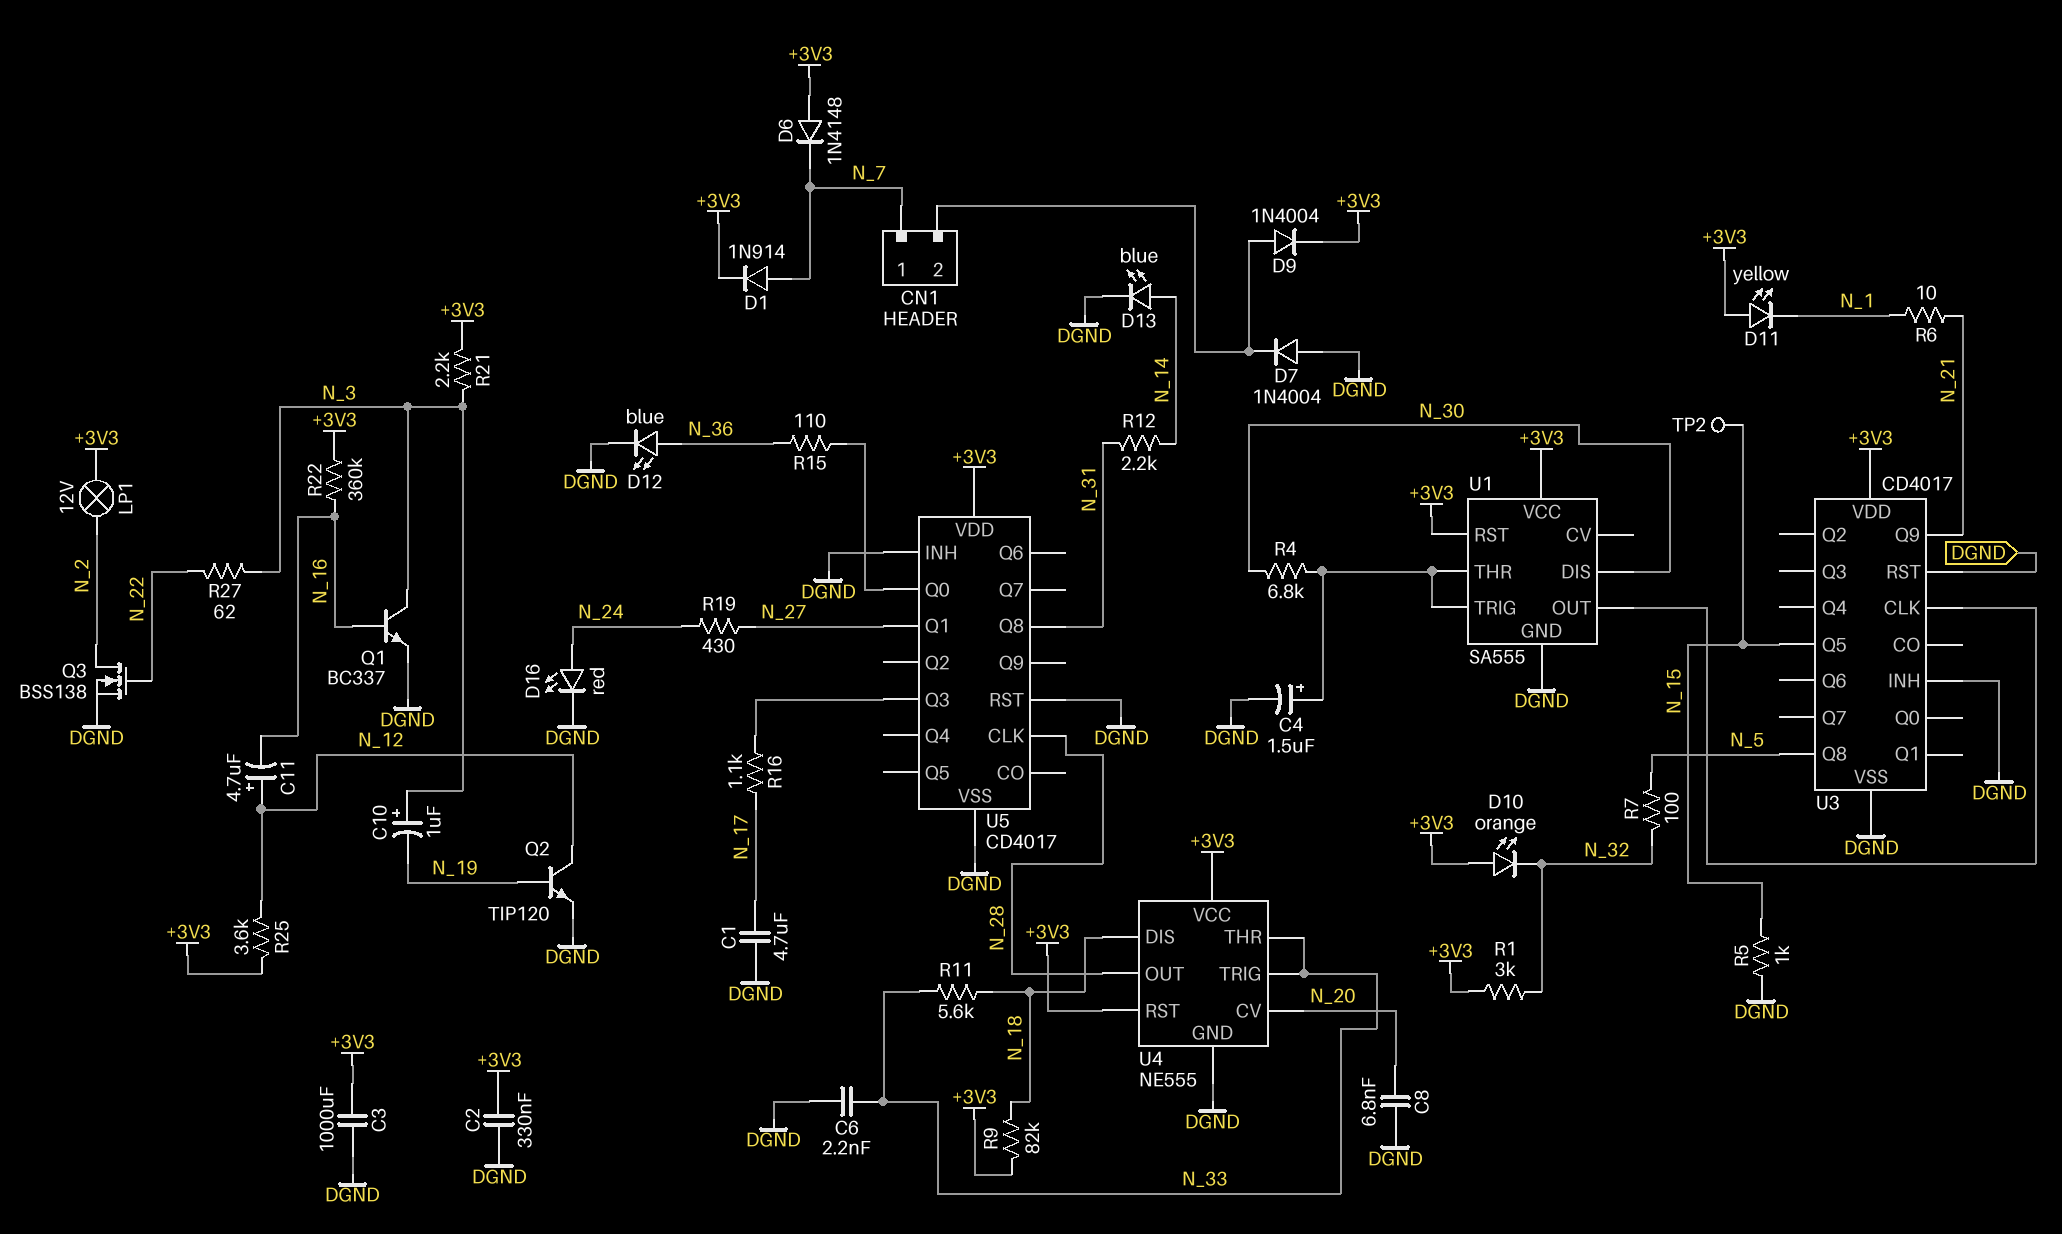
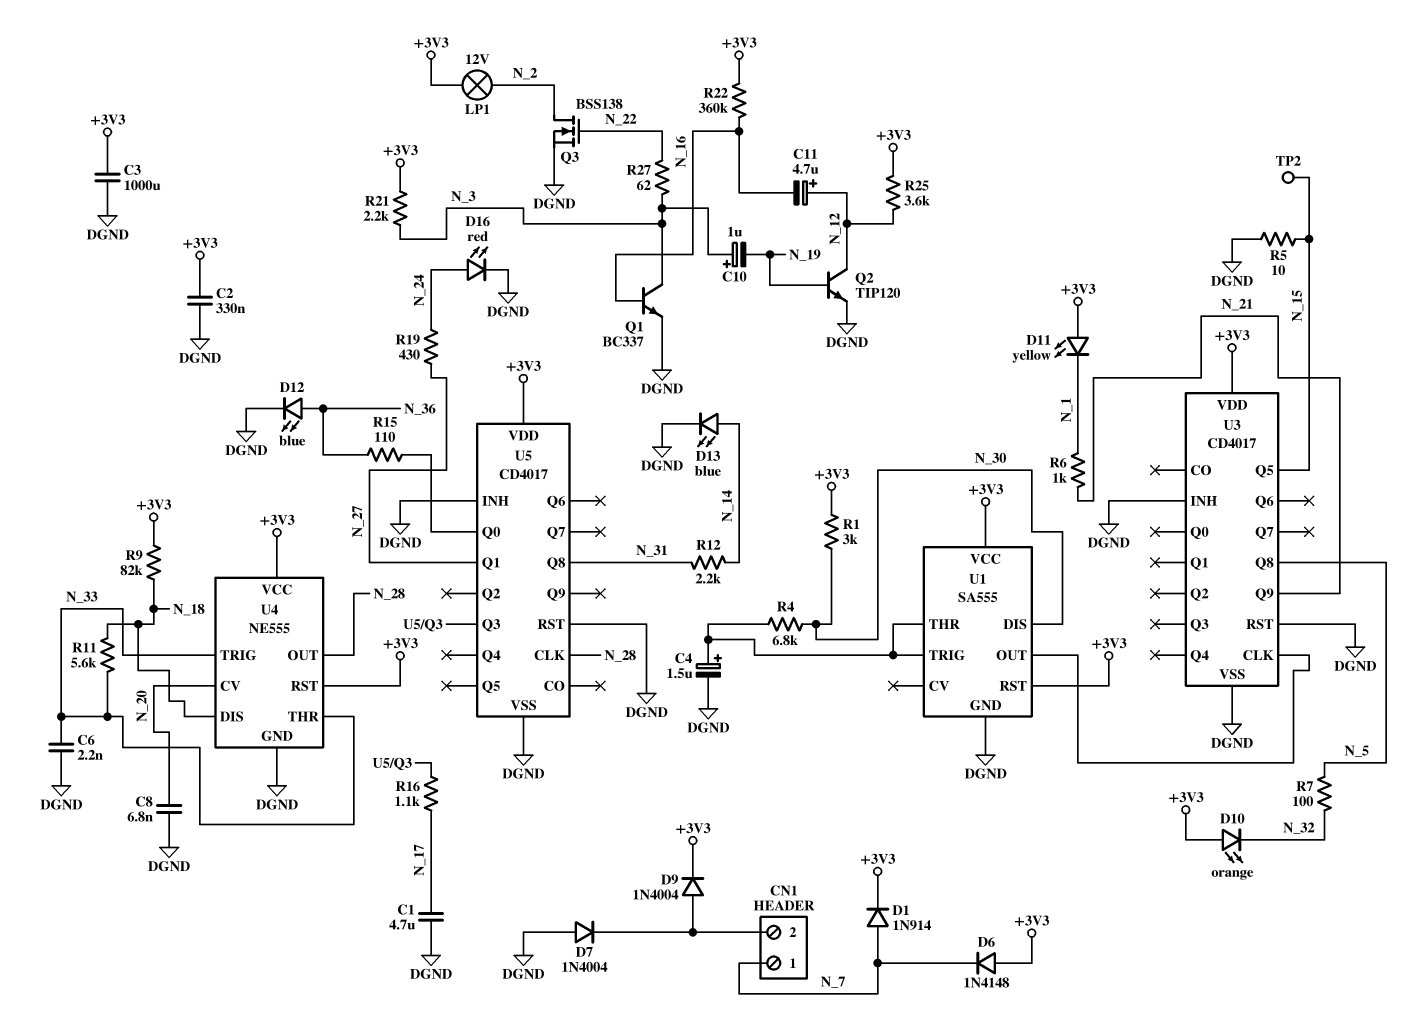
R1: 3k (+3V3, N_32) -> 3k (+3V3, N_30)
R5: 1k (DGND, N_15) -> 10 (DGND, N_15)
R6: 10 (N_1, N_21) -> 1k (N_1, N_21)

